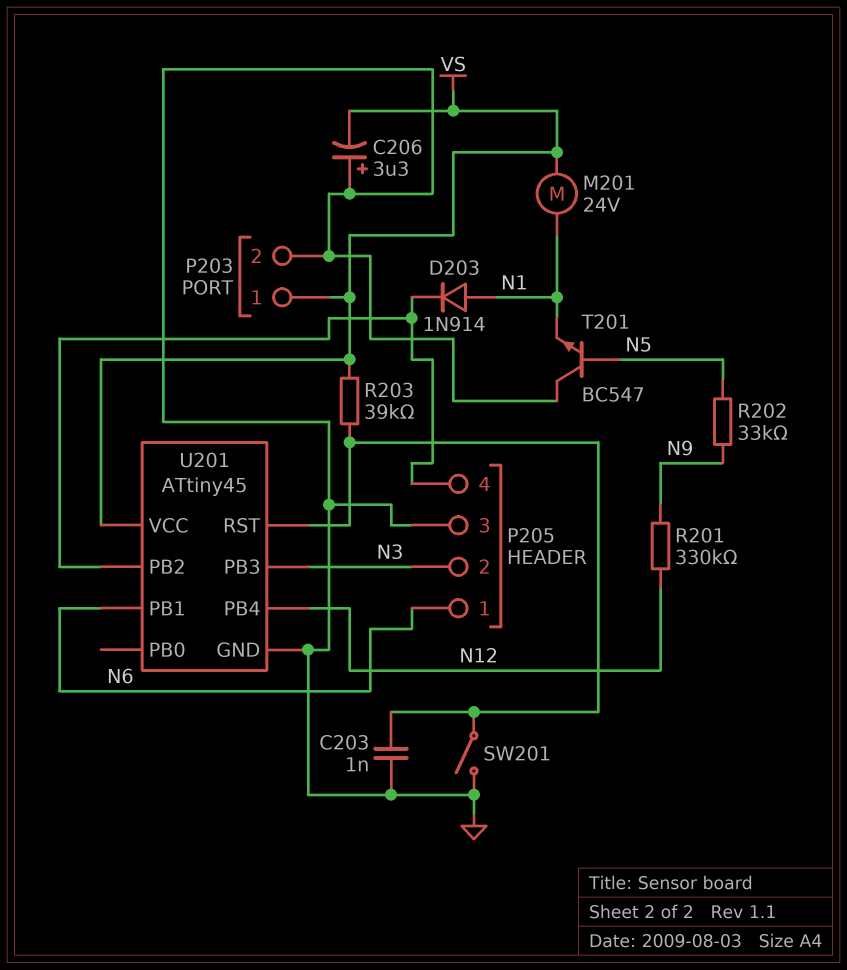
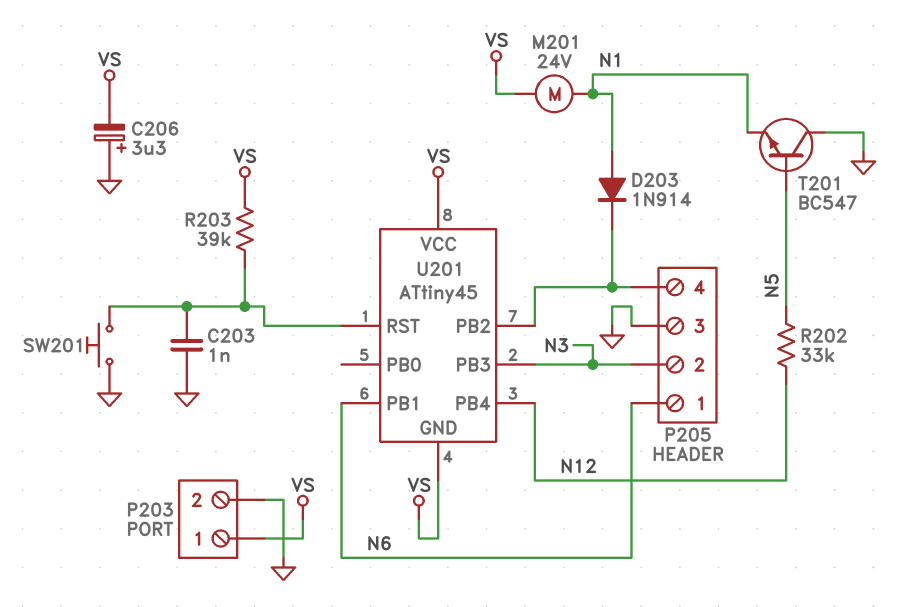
R201: 330k (N9, N12) -> none
R202: 33k (N5, N9) -> 33k (N5, N12)
SW201: switch (GND, U201/RST) -> button (GND, U201/RST)
U201 pin GND: GND -> VS

